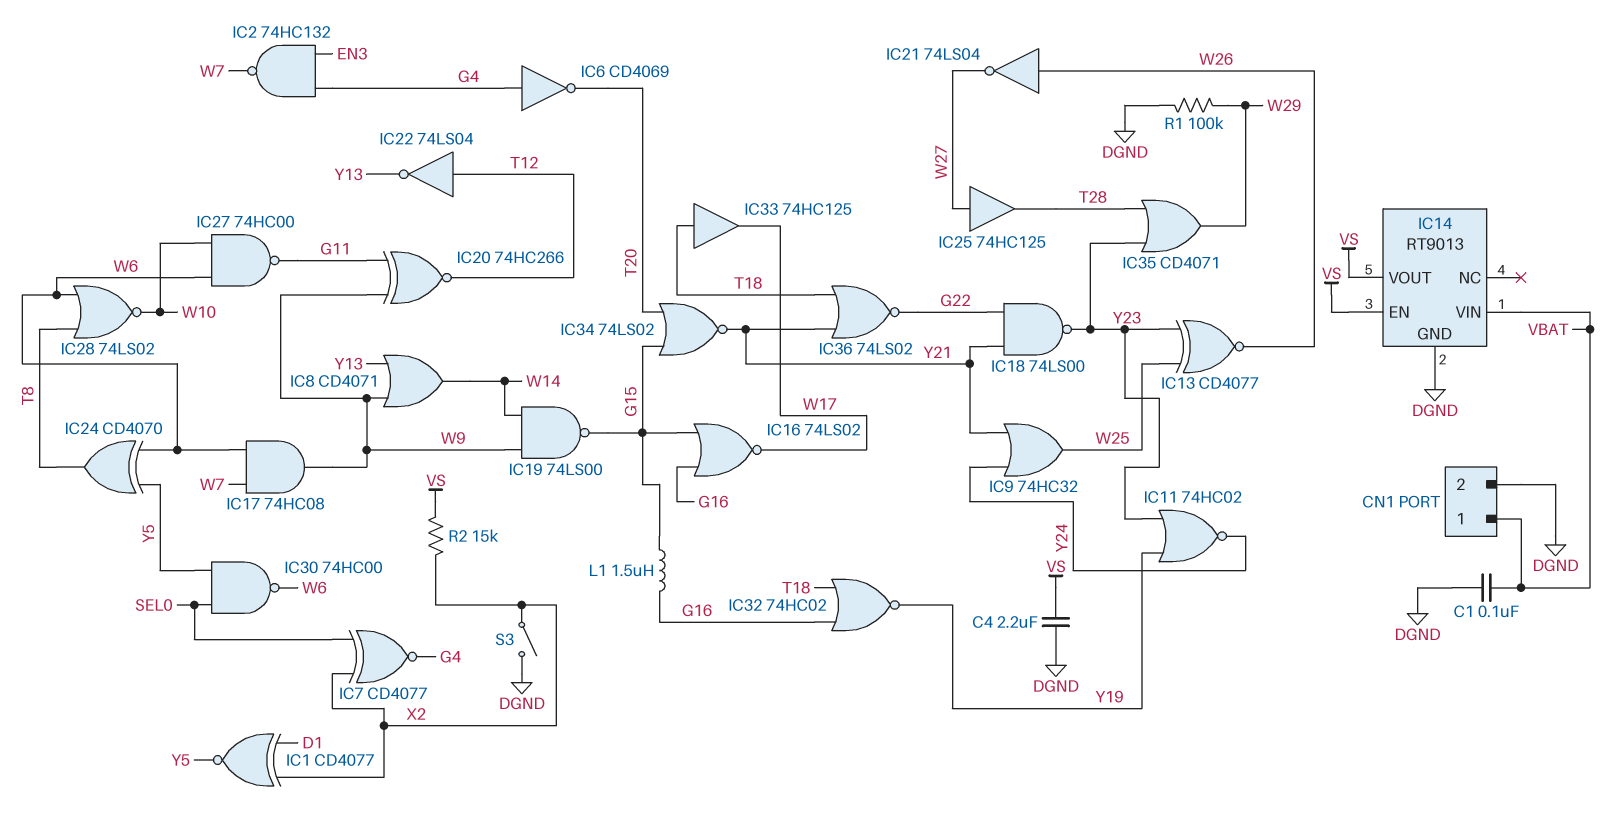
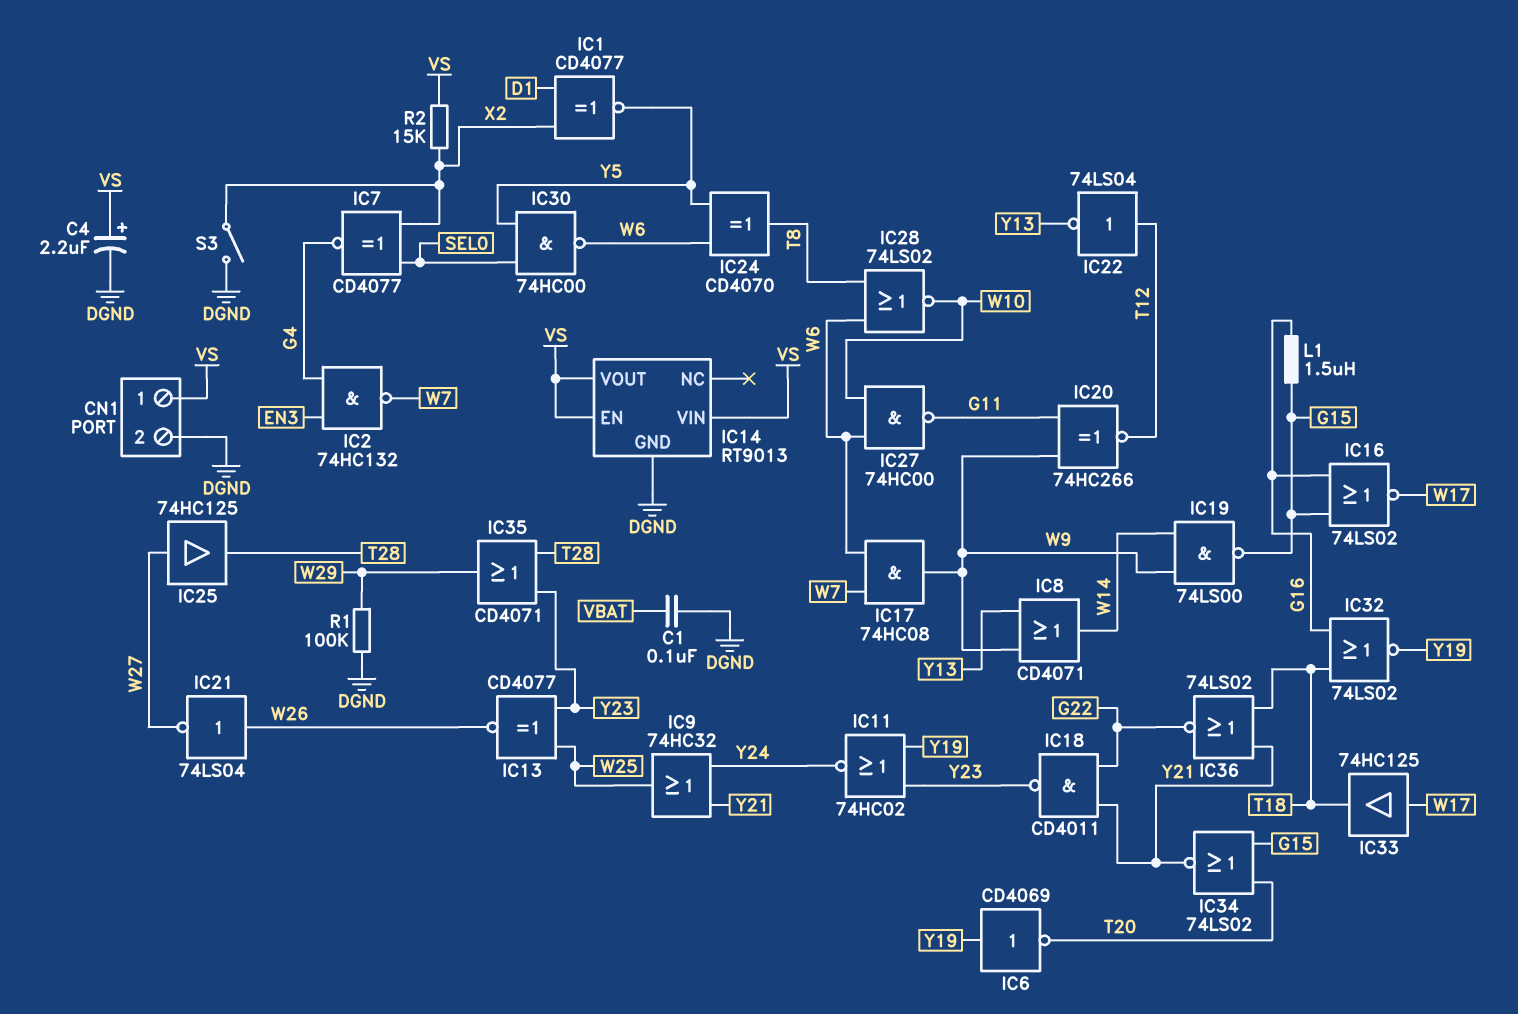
C4: 2.2uF (DGND, VS) -> 2.2uF (plus VS, minus DGND)
CN1 pin 1: VBAT -> VS
IC6: NOT CD4069 (in G4, out T20) -> NOT CD4069 (in Y19, out T20)
IC14 pin VIN: VBAT -> VS
IC18: NAND 74LS00 (in G22, in Y21, out Y23) -> NAND CD4011 (in G22, in Y21, out Y23)
IC32: NOR 74HC02 (in G16, in T18, out Y19) -> NOR 74LS02 (in G16, in T18, out Y19)
IC33: buffer 74HC125 (in T18, out W17) -> buffer 74HC125 (in W17, out T18)

